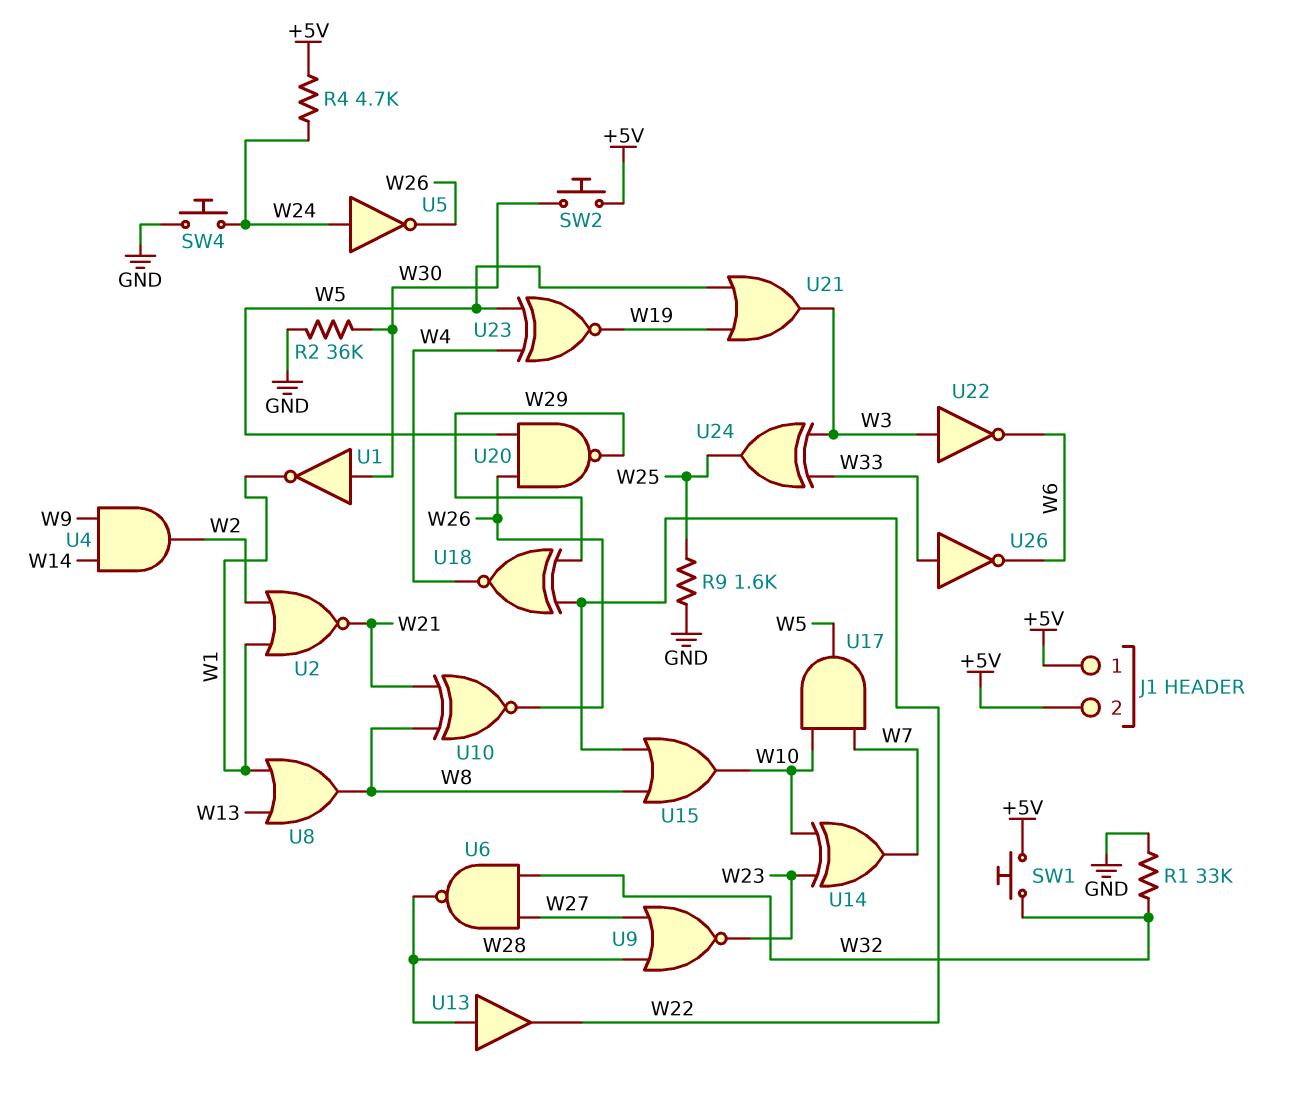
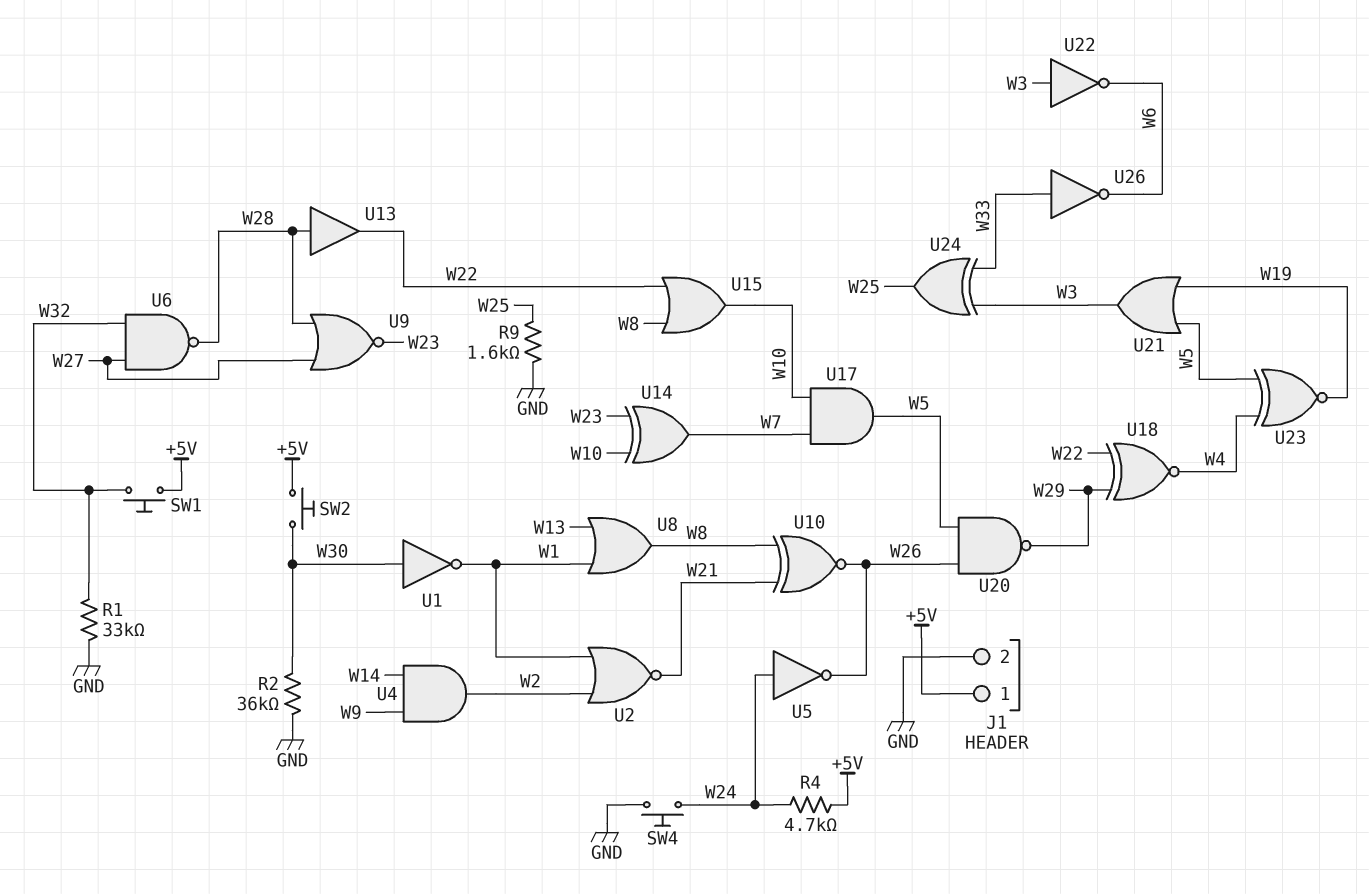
J1 pin 2: +5V -> GND

